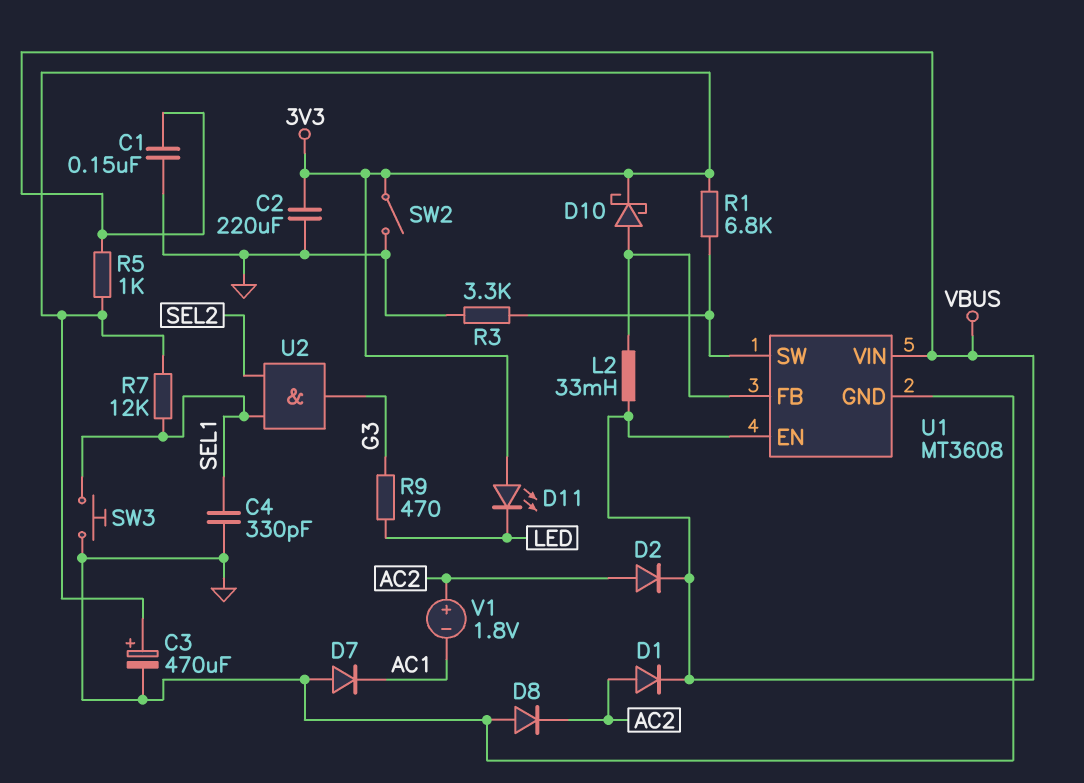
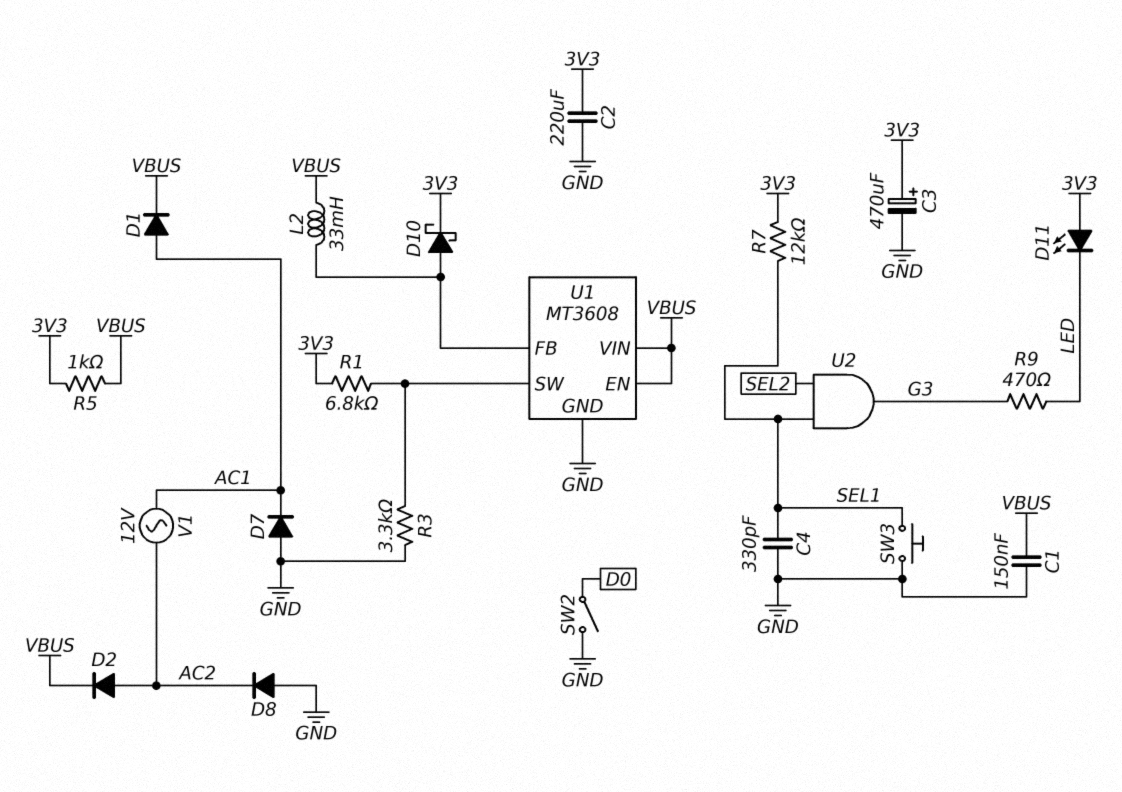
D1: diode (A AC2, K VBUS) -> diode (A AC1, K VBUS)
SW2: switch (3V3, GND) -> switch (D0, GND)
V1: 1.8V (plus AC2, minus AC1) -> AC 12V (AC1, AC2)

